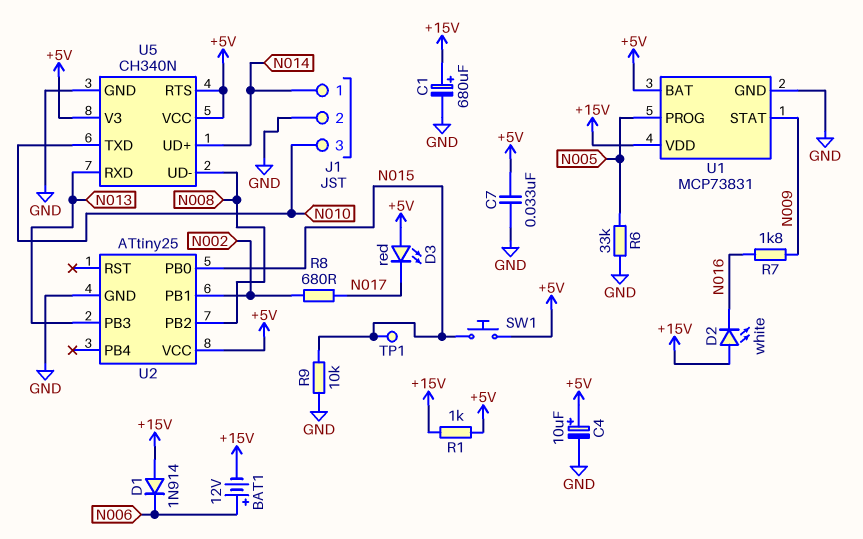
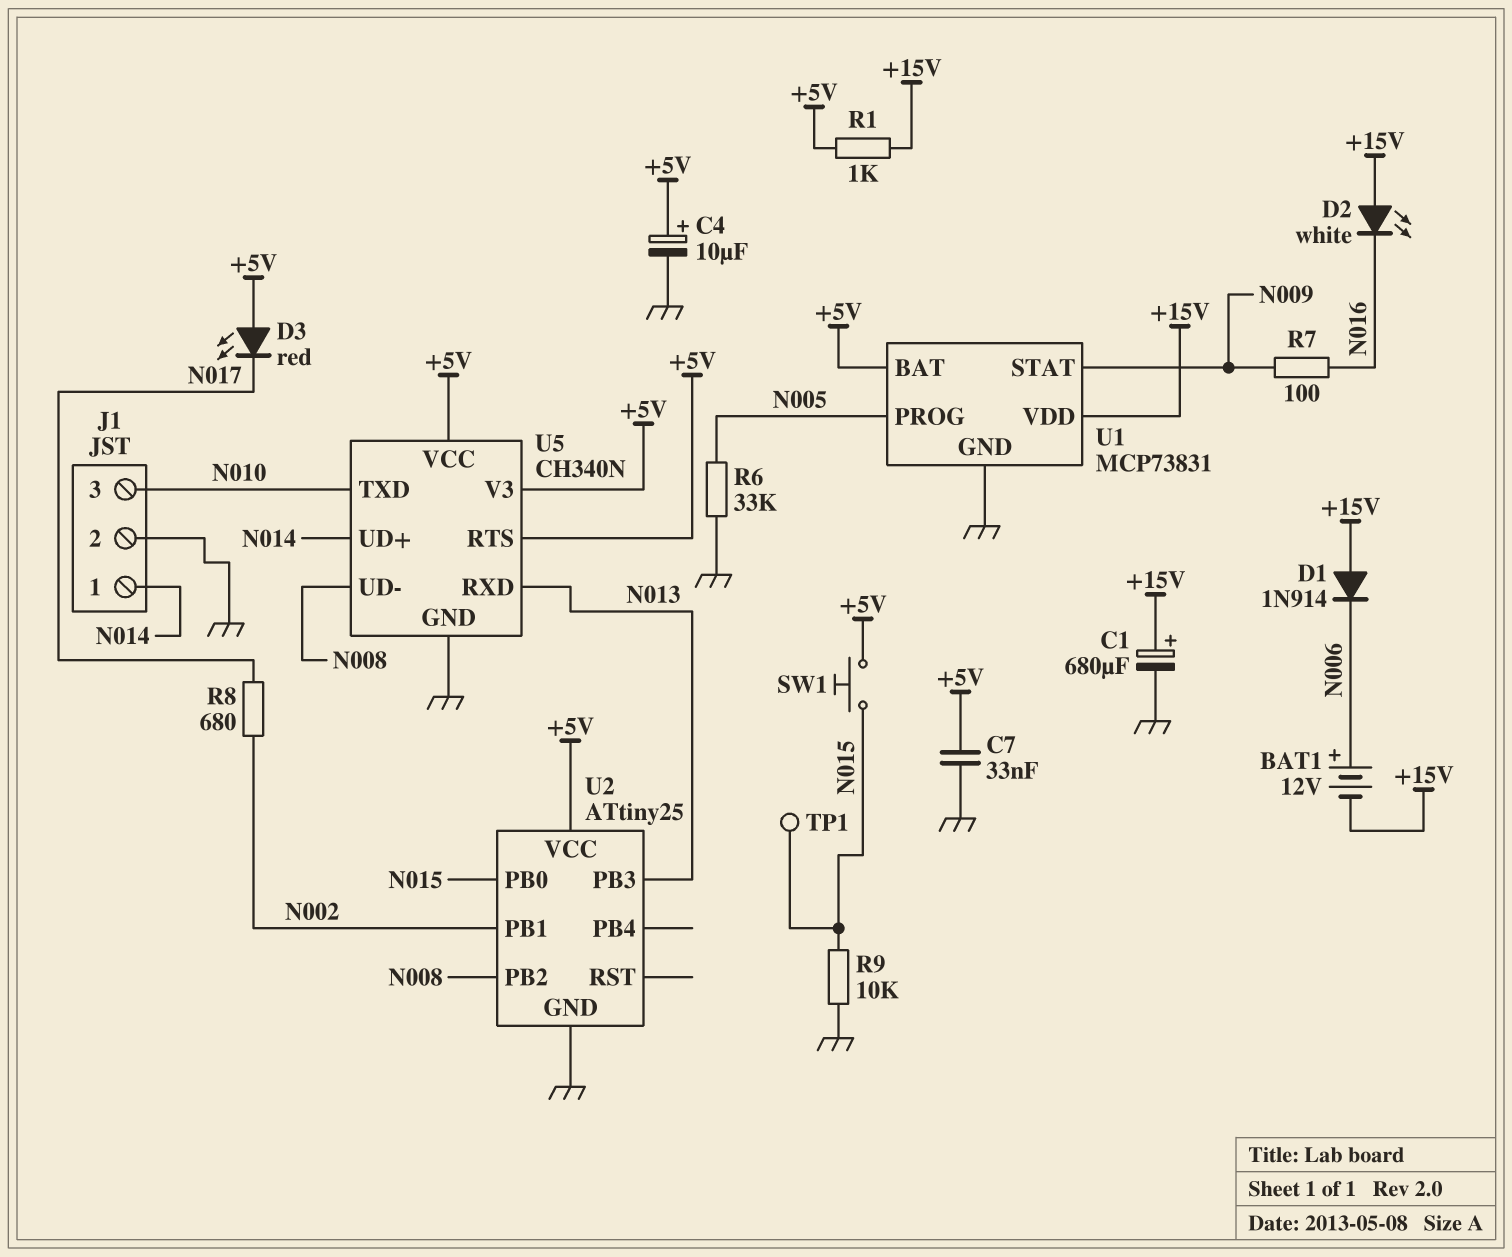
R7: 1.8k (N009, N016) -> 100 (N009, N016)

